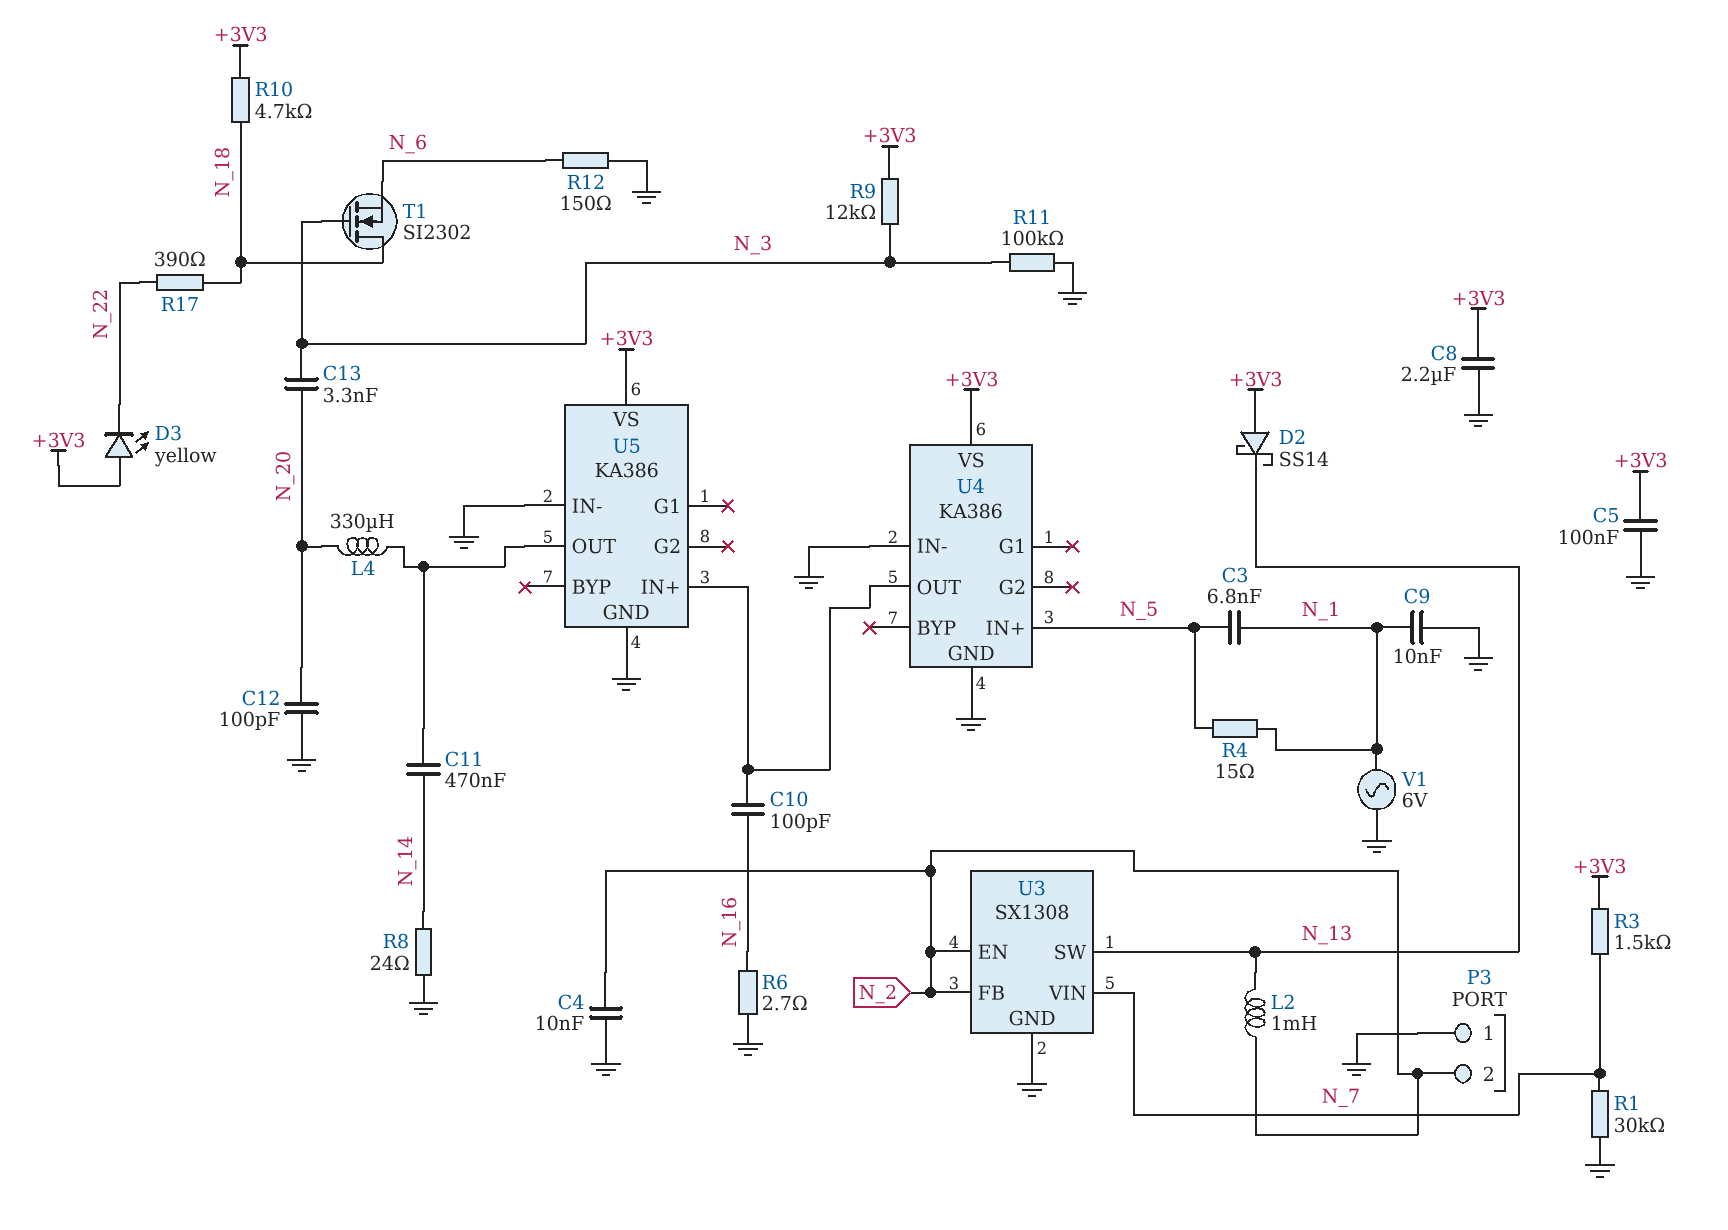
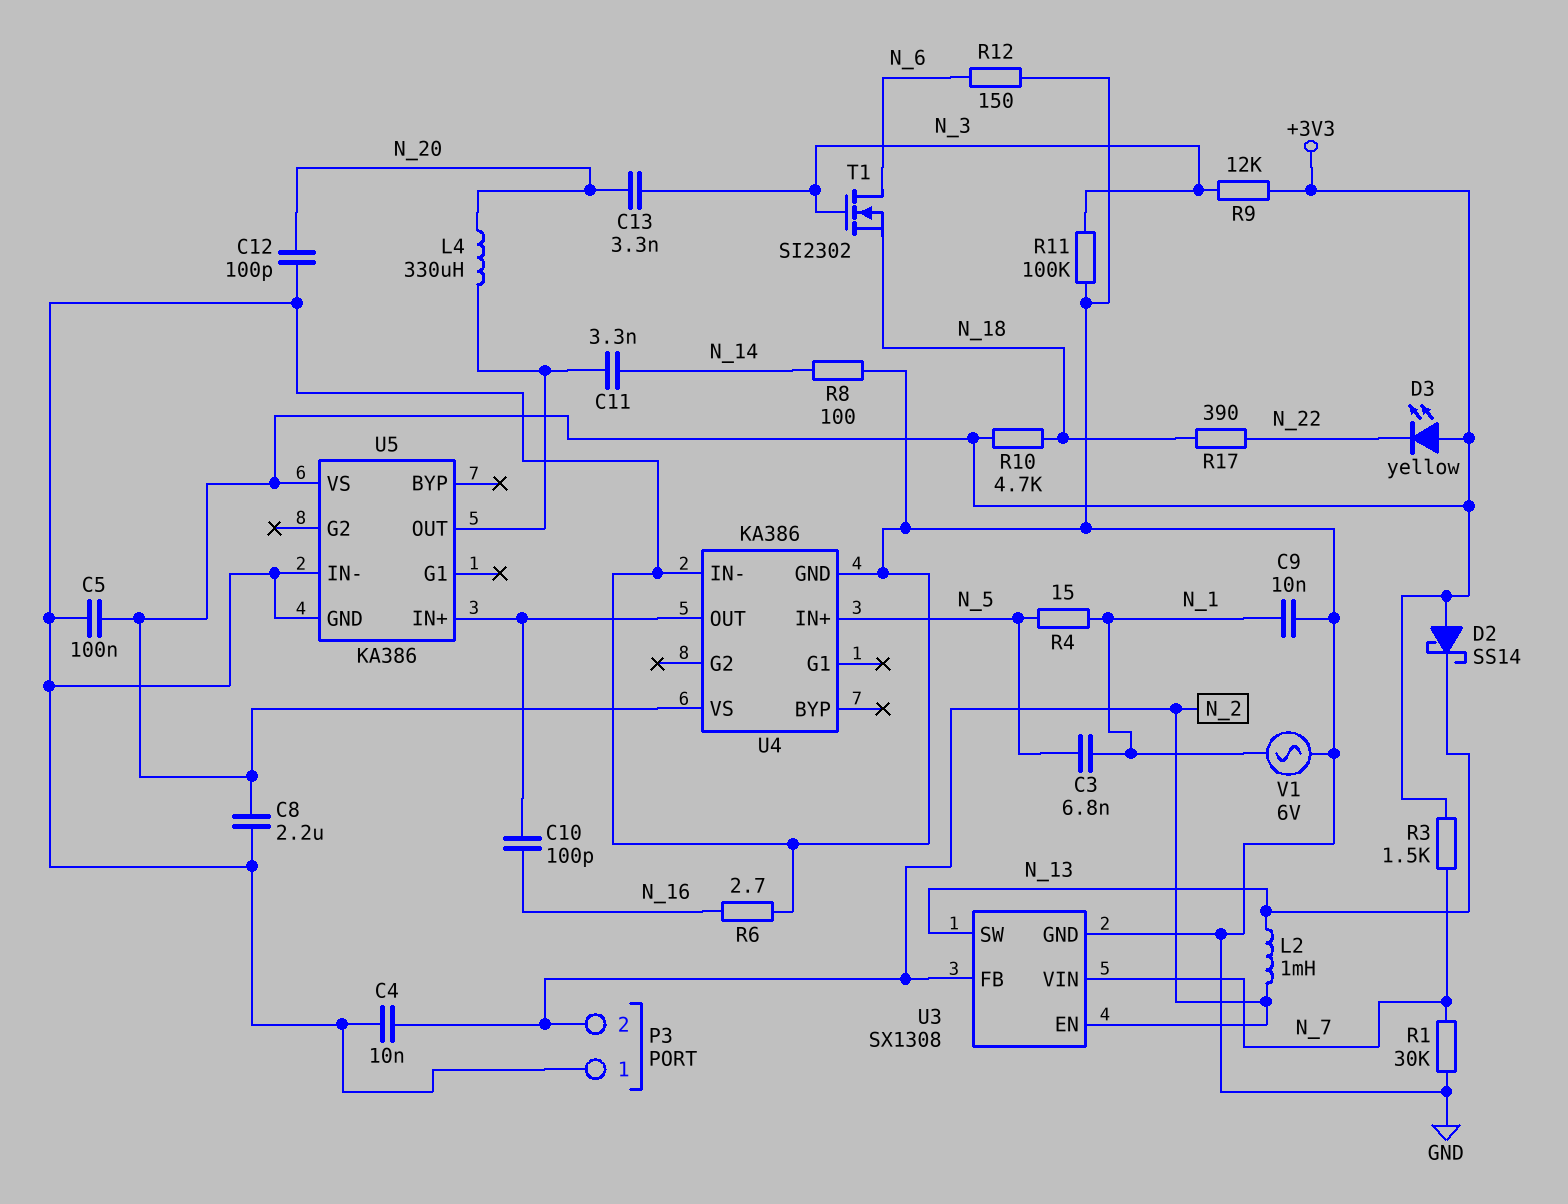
C11: 470nF (N_14, U5/OUT) -> 3.3nF (N_14, U5/OUT)
R8: 24 (GND, N_14) -> 100 (GND, N_14)
T1: NMOS SI2302 (G N_3, D N_18, S N_6) -> NMOS SI2302 (G N_3, D N_6, S N_18)

